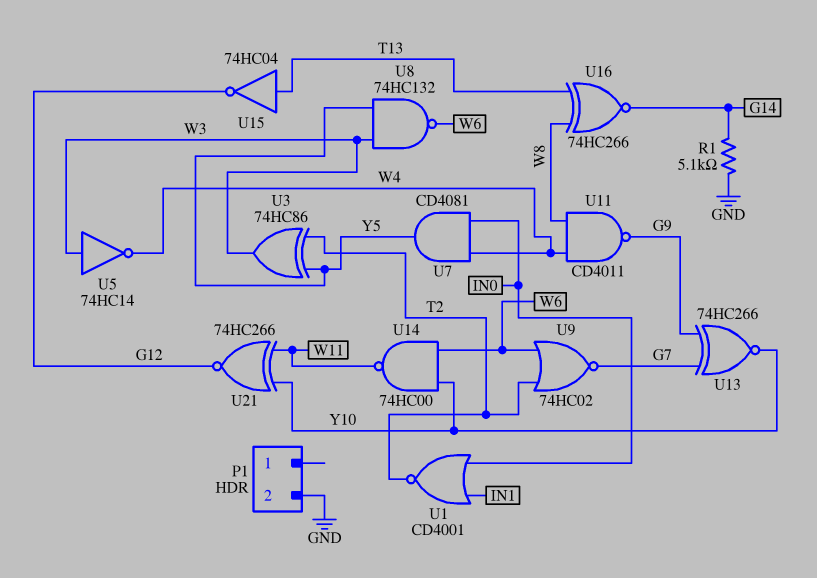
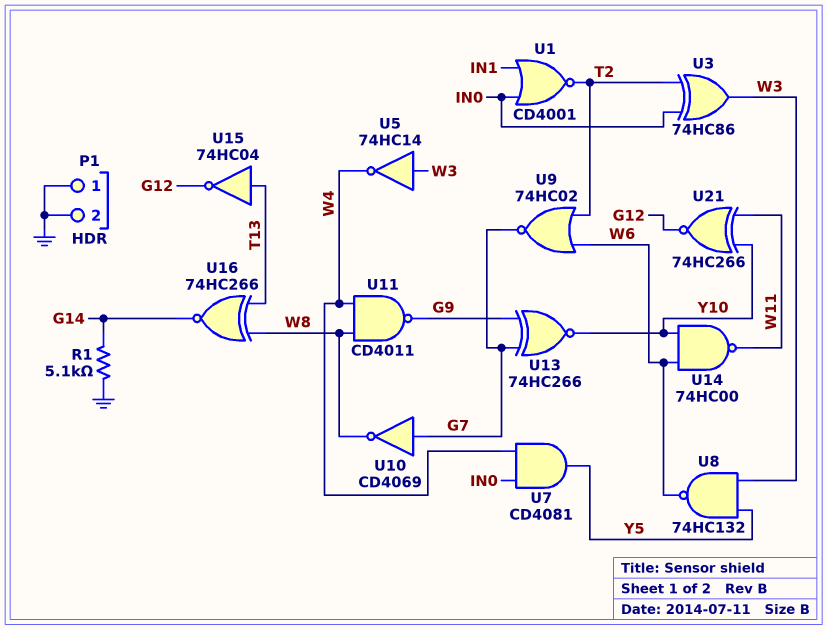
P1 pin 1: none -> GND
U3: XOR 74HC86 (in T2, in Y5, out W3) -> XOR 74HC86 (in IN0, in T2, out W3)
U10: none -> NOT CD4069 (in G7, out W8)

